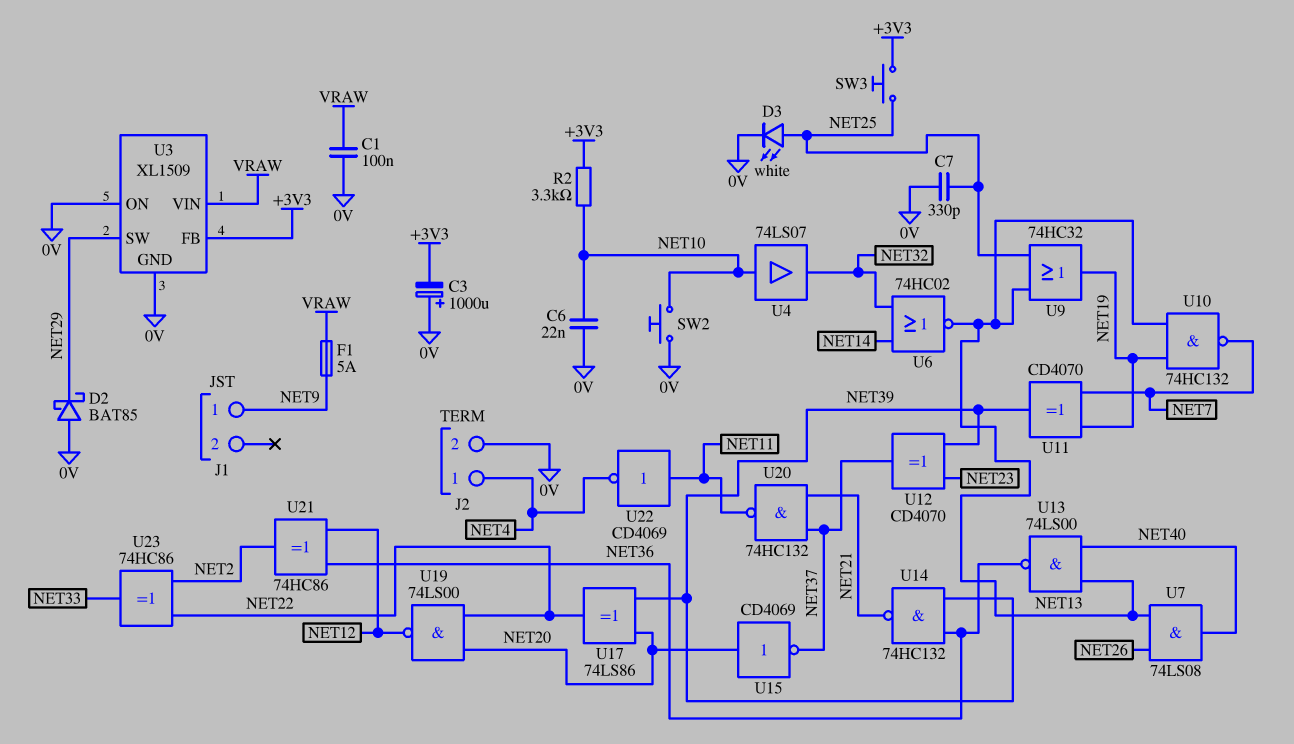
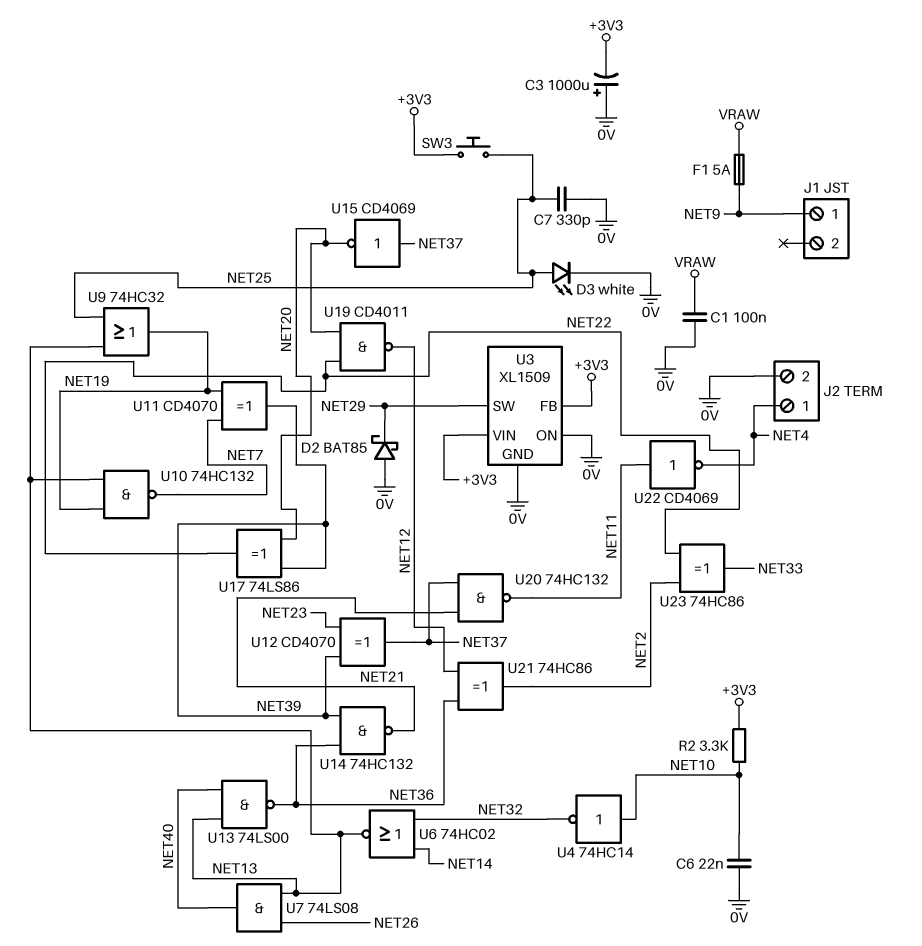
SW2: button (0V, NET10) -> none
U3 pin VIN: VRAW -> +3V3
U4: buffer 74LS07 (in NET10, out NET32) -> NOT 74HC14 (in NET10, out NET32)
U15: NOT CD4069 (in NET20, out NET37) -> NOT CD4069 (in NET37, out NET20)
U19: NAND 74LS00 (in NET20, in NET22, out NET12) -> NAND CD4011 (in NET20, in NET22, out NET12)

